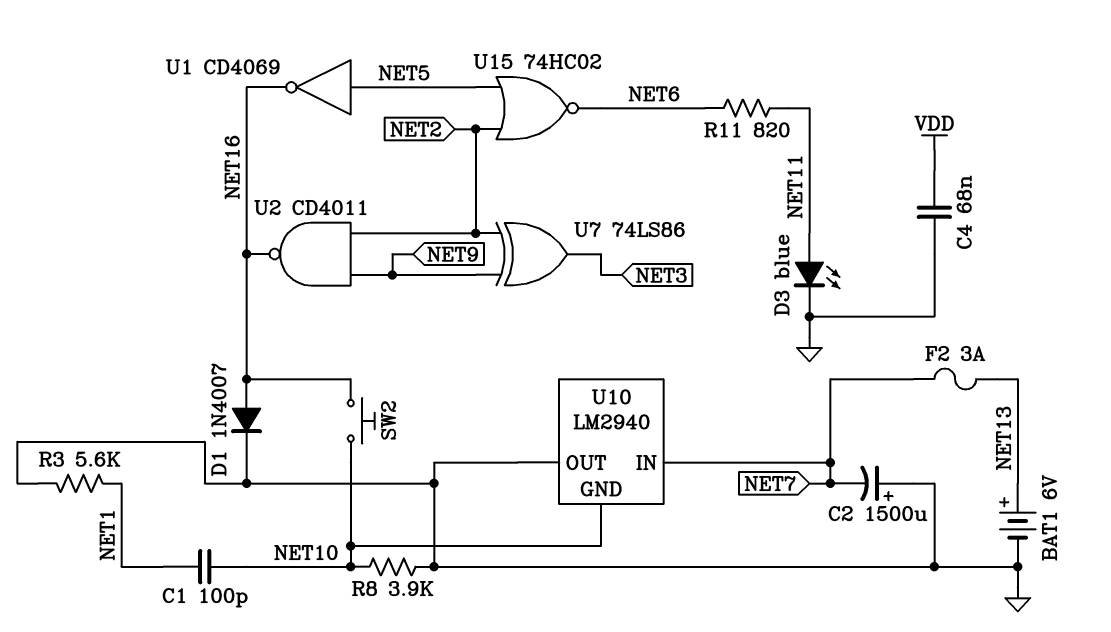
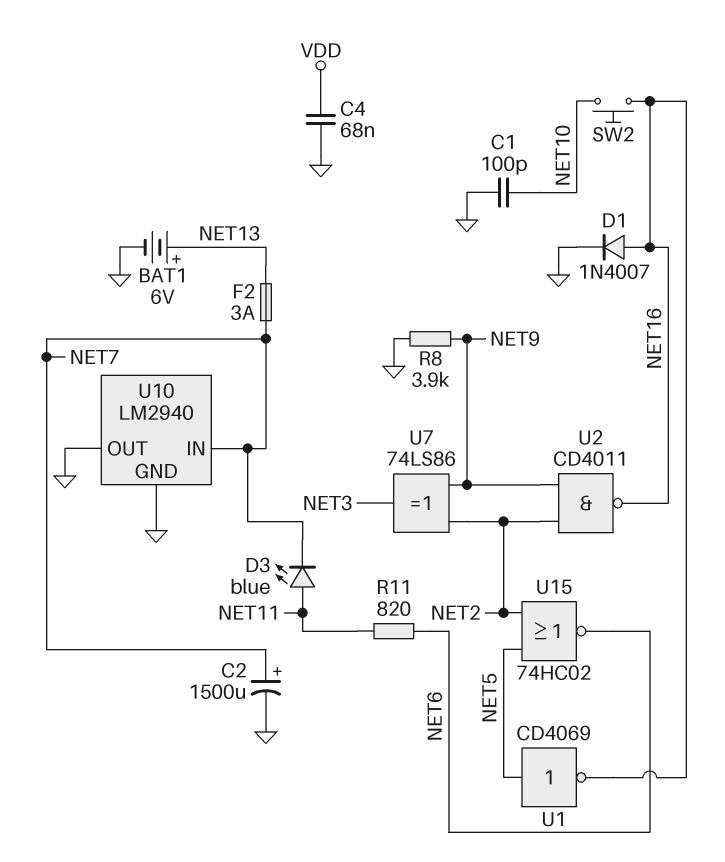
C1: 100pF (NET1, NET10) -> 100pF (GND, NET10)
C2: 1500uF (plus GND, minus NET7) -> 1500uF (plus NET7, minus GND)
D3: LED blue (A NET11, K GND) -> LED blue (A NET11, K NET7)
R3: 5.6k (GND, NET1) -> none
R8: 3.9k (GND, NET10) -> 3.9k (GND, NET9)
U10 pin GND: NET10 -> GND

